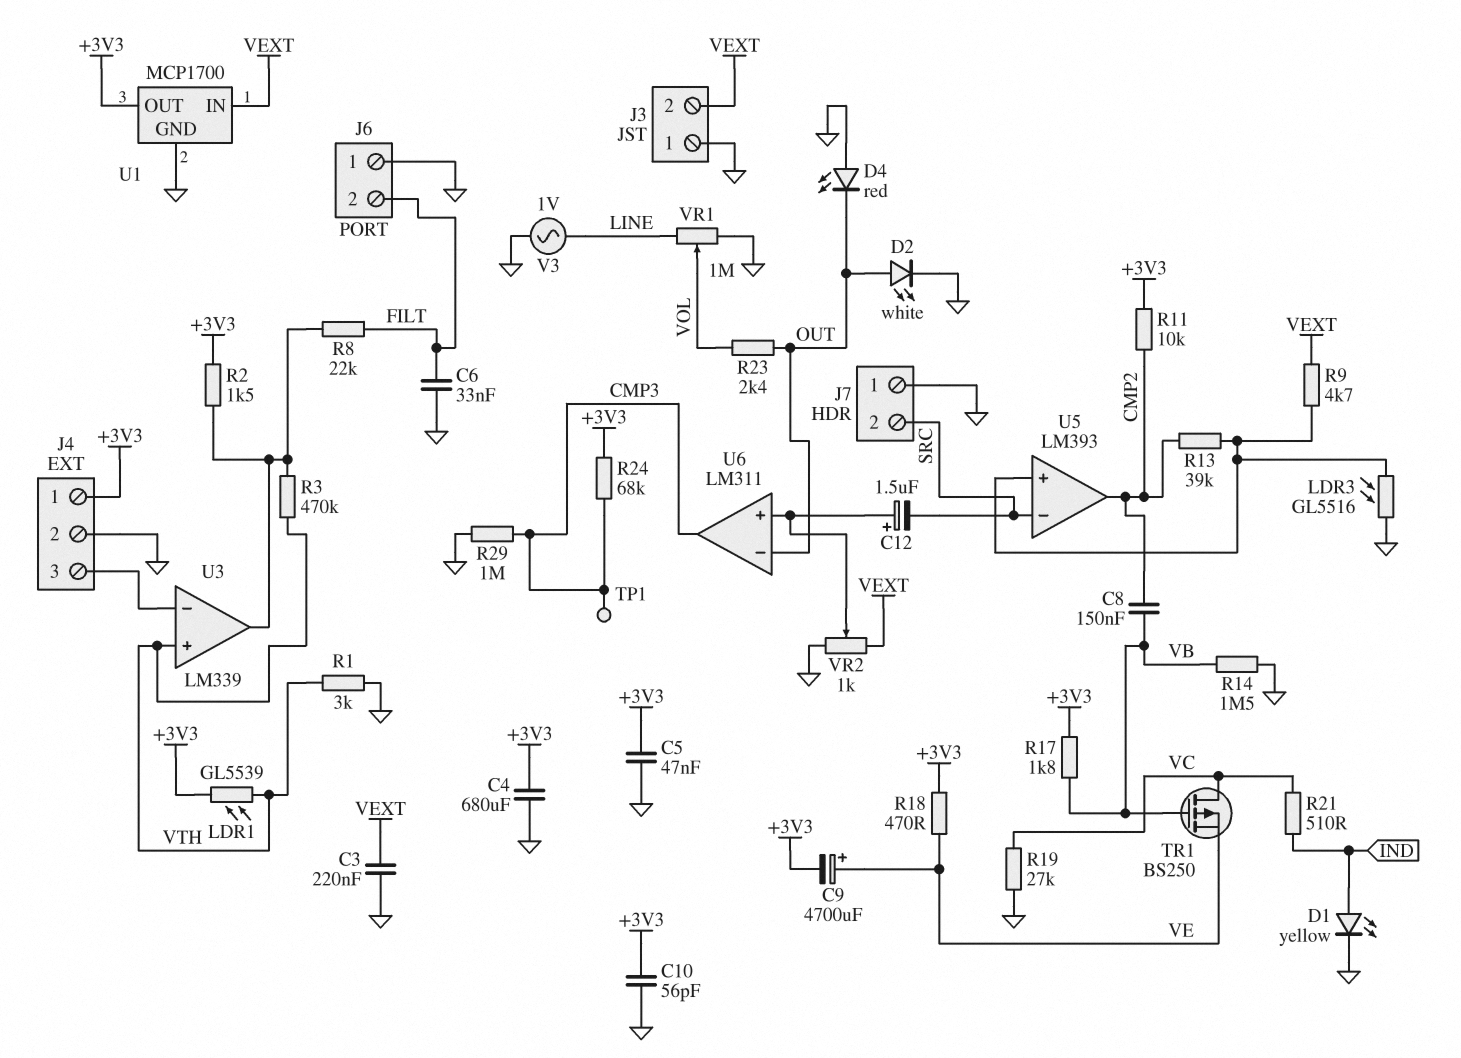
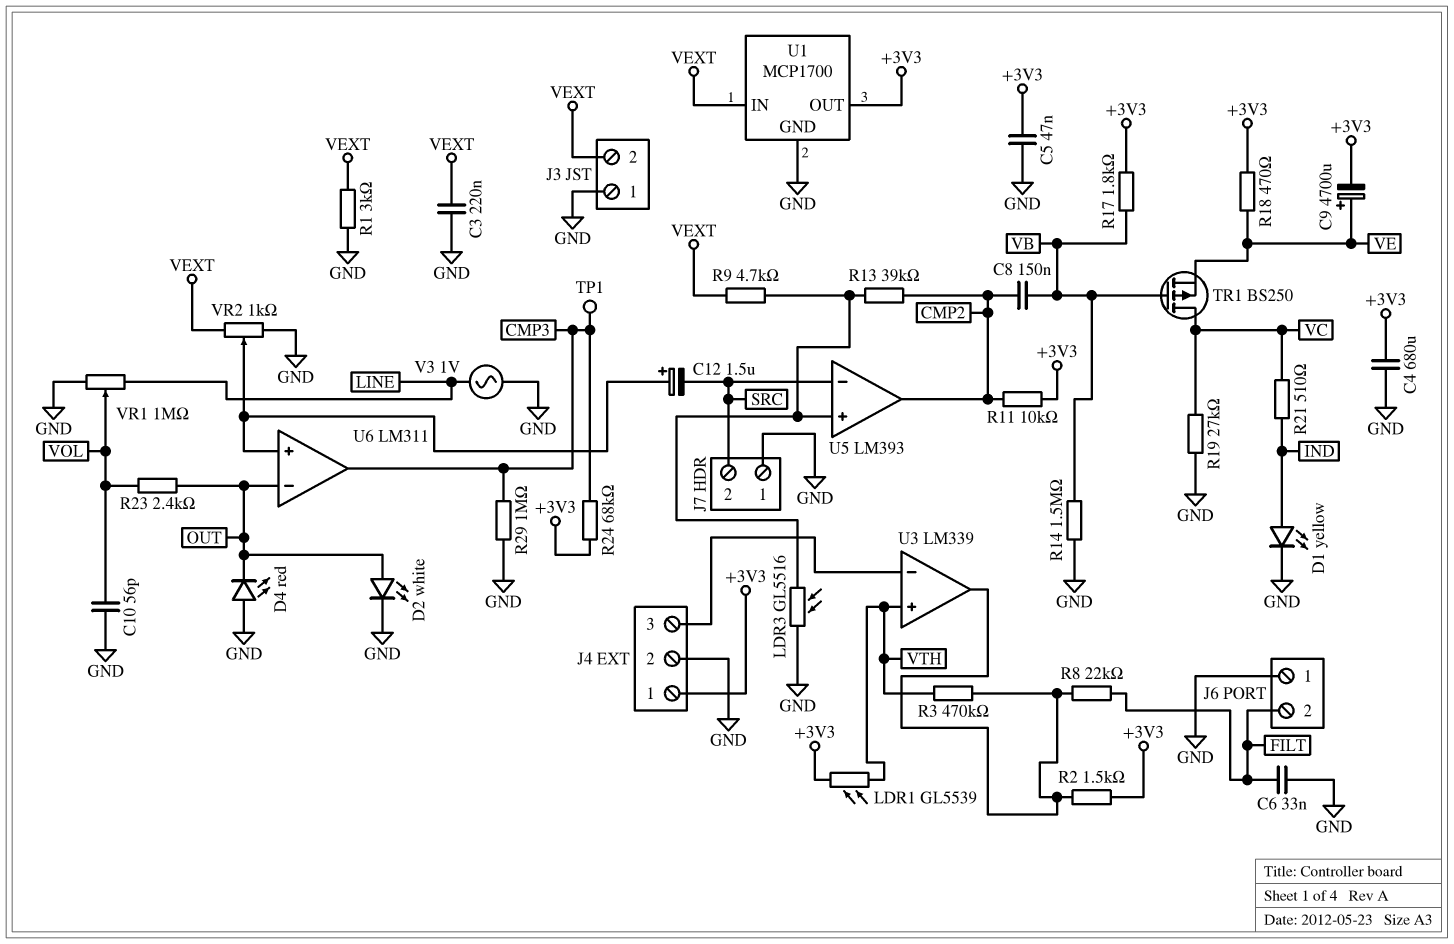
C10: 56pF (+3V3, GND) -> 56pF (GND, VOL)
R1: 3k (GND, VTH) -> 3k (GND, VEXT)

